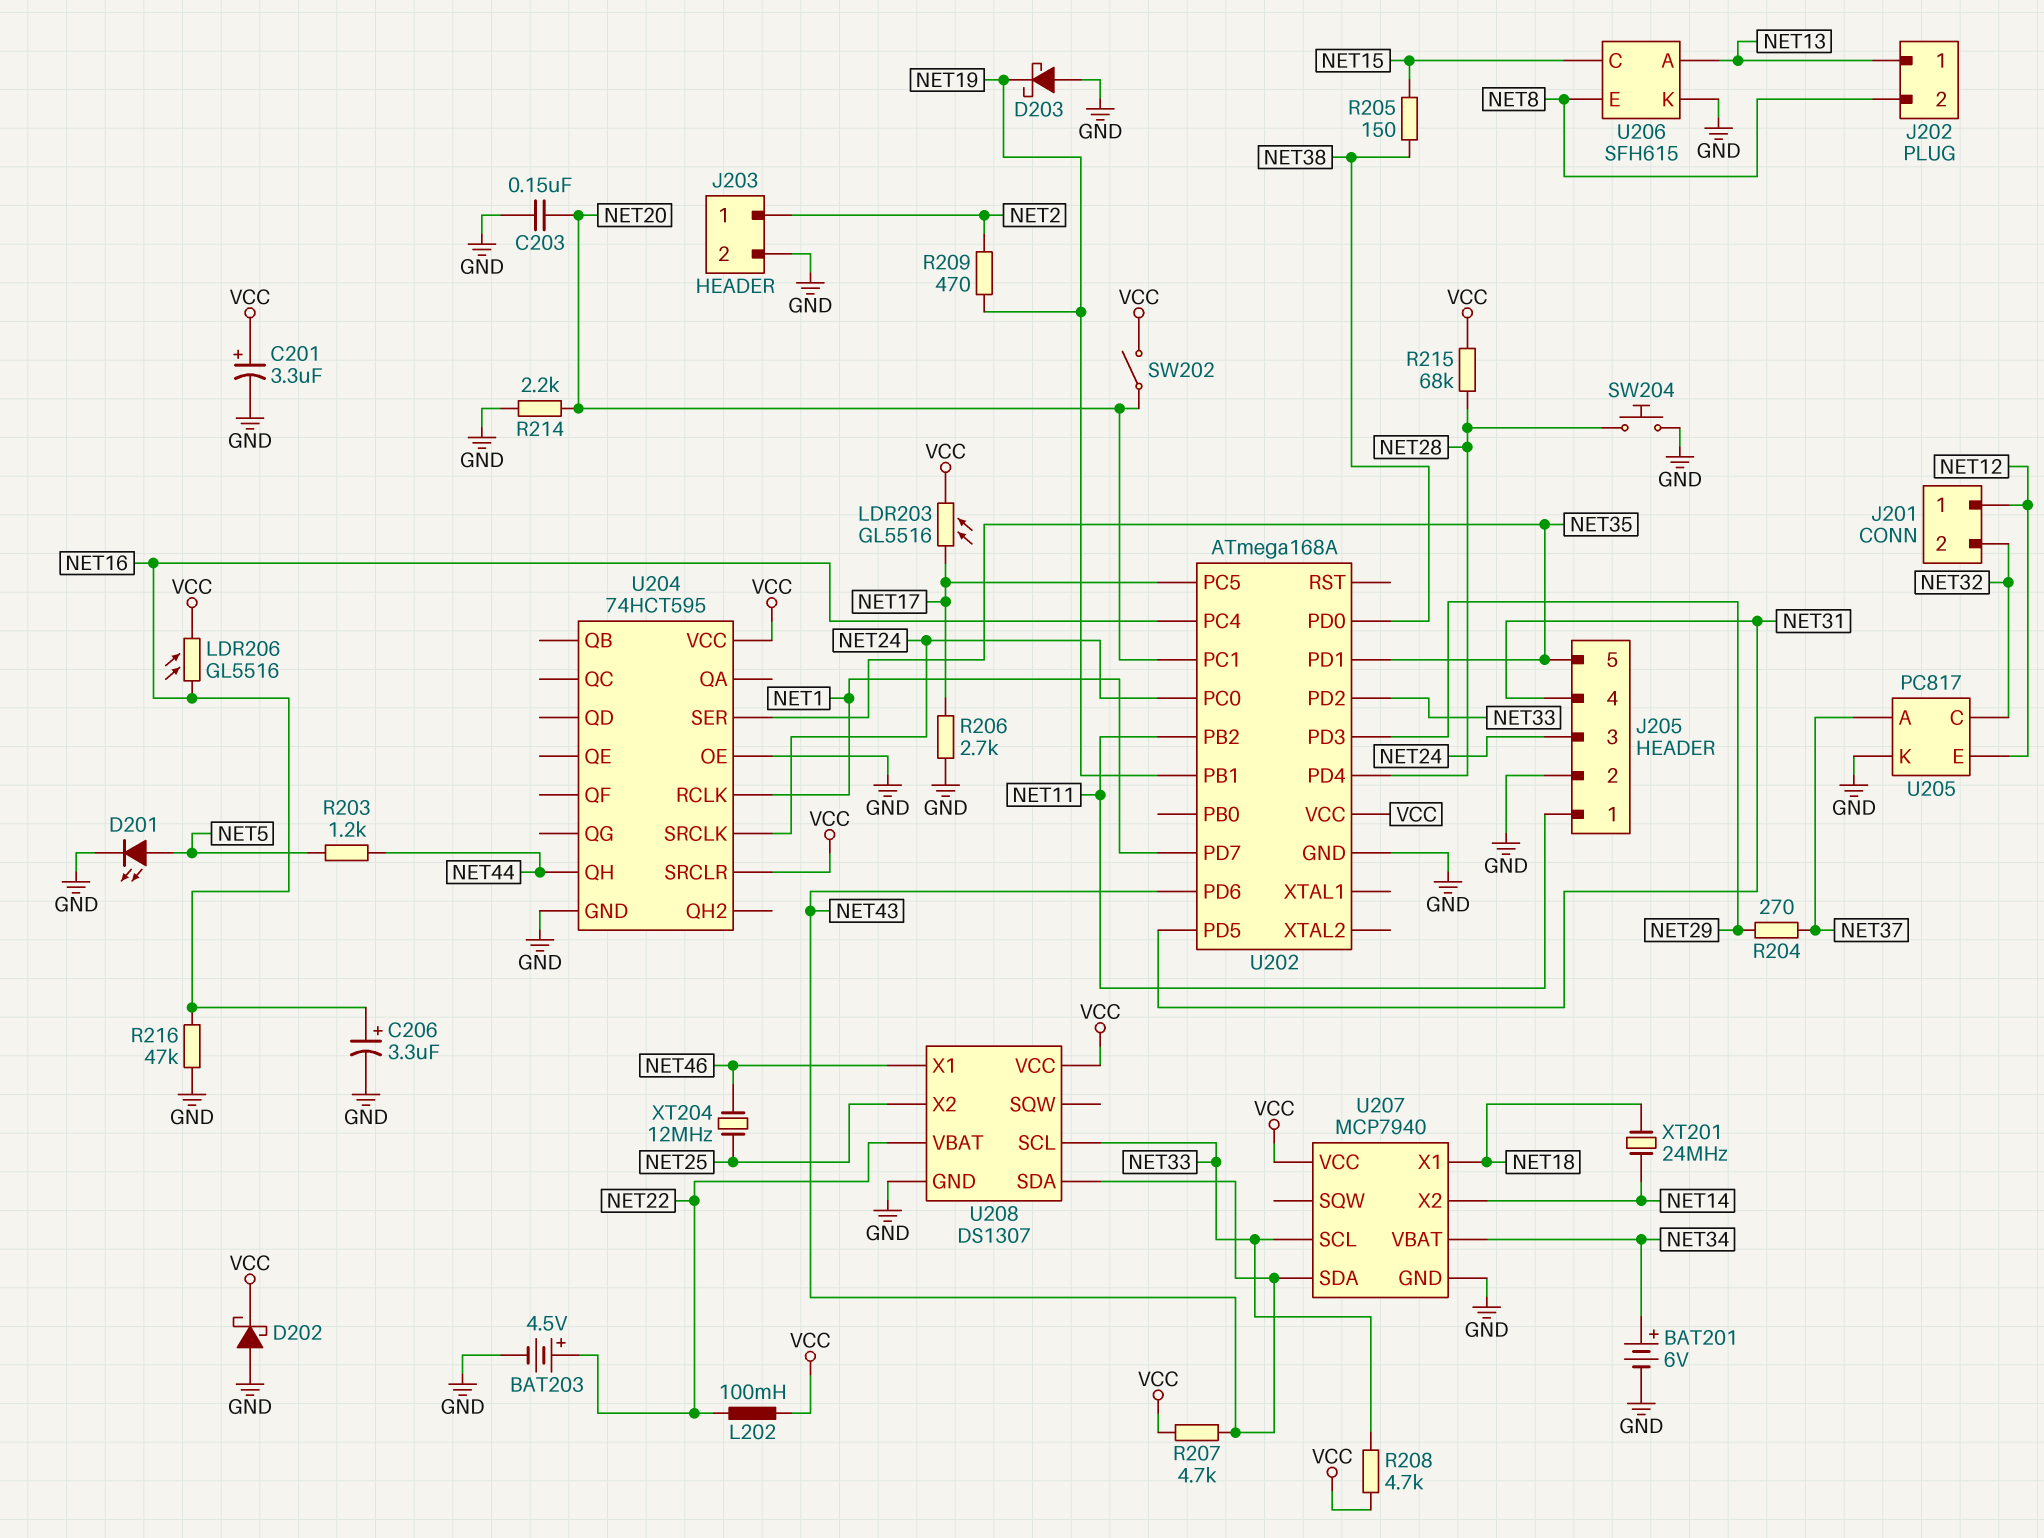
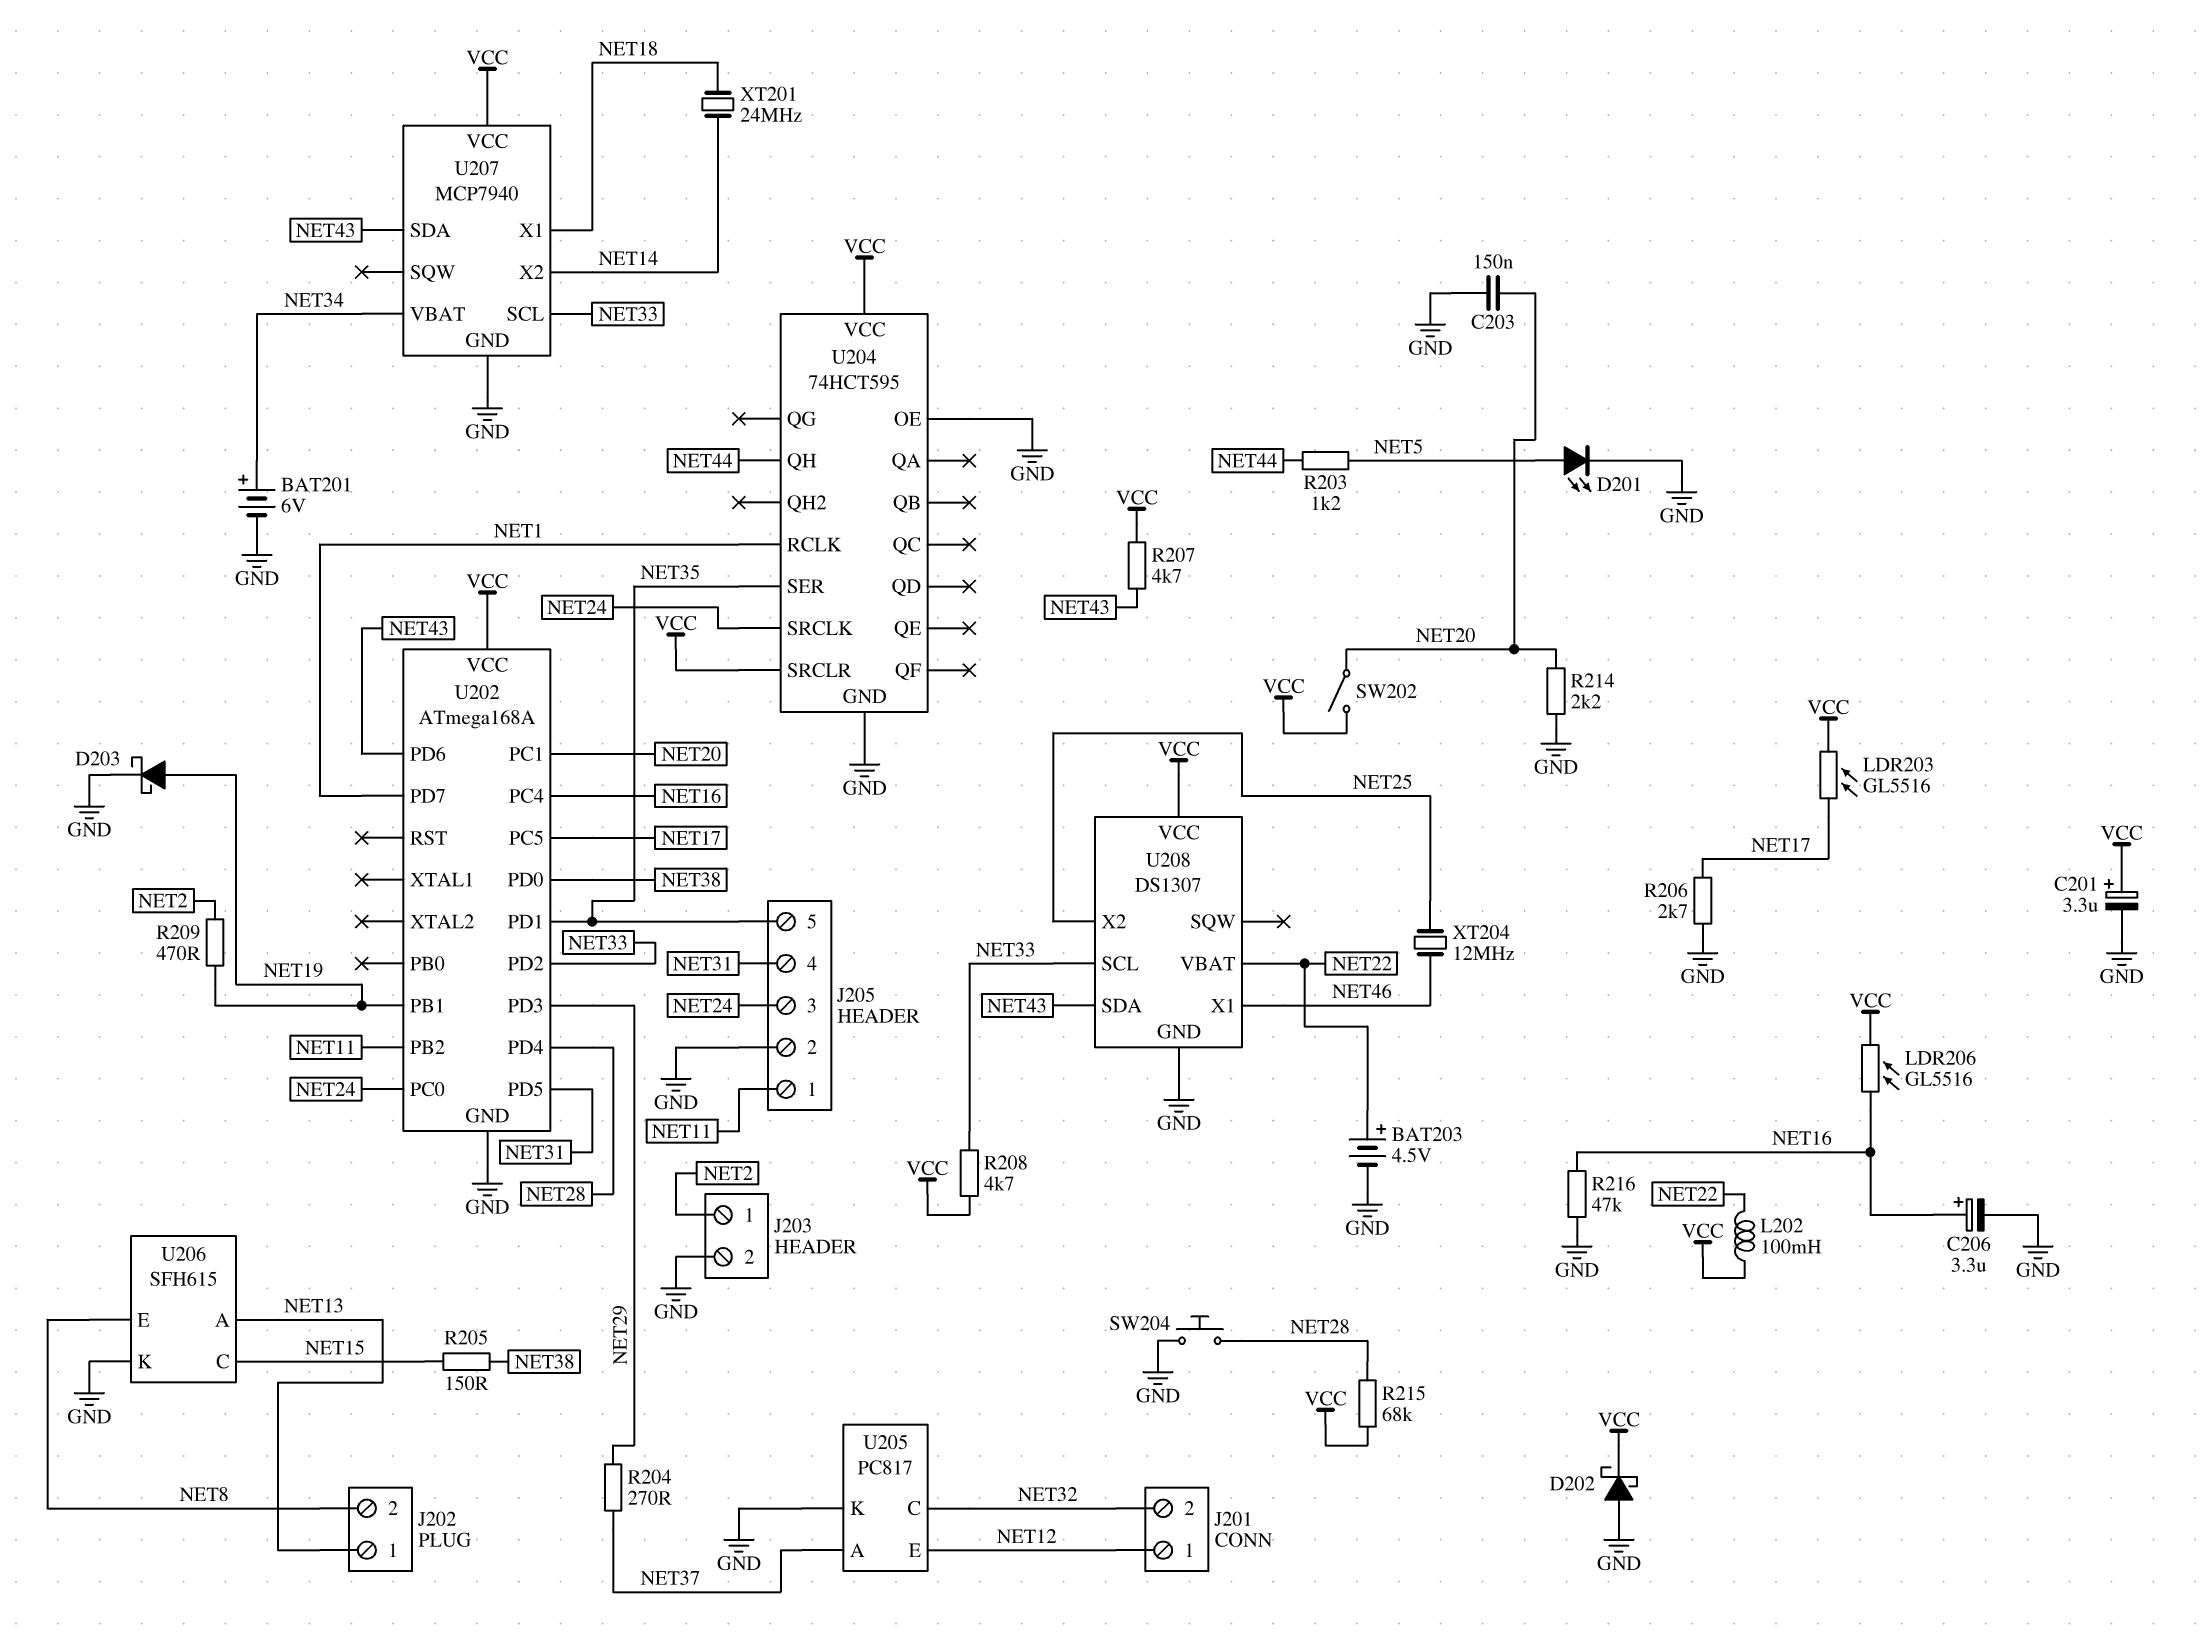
D203: schottky (A GND, K NET19) -> schottky (A NET19, K GND)

